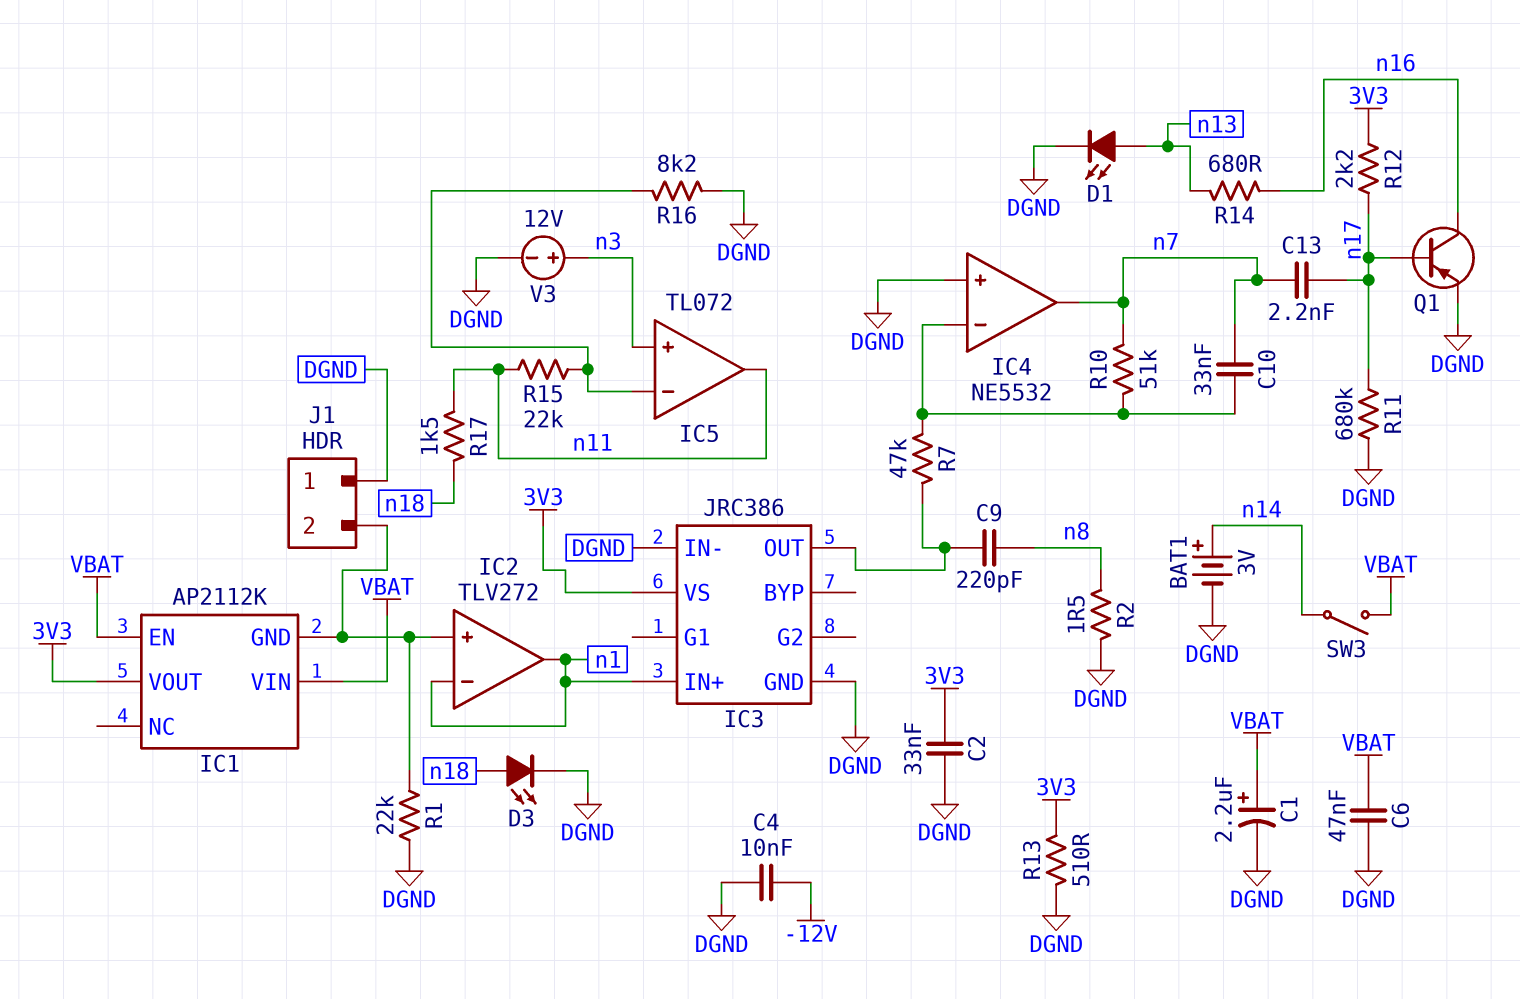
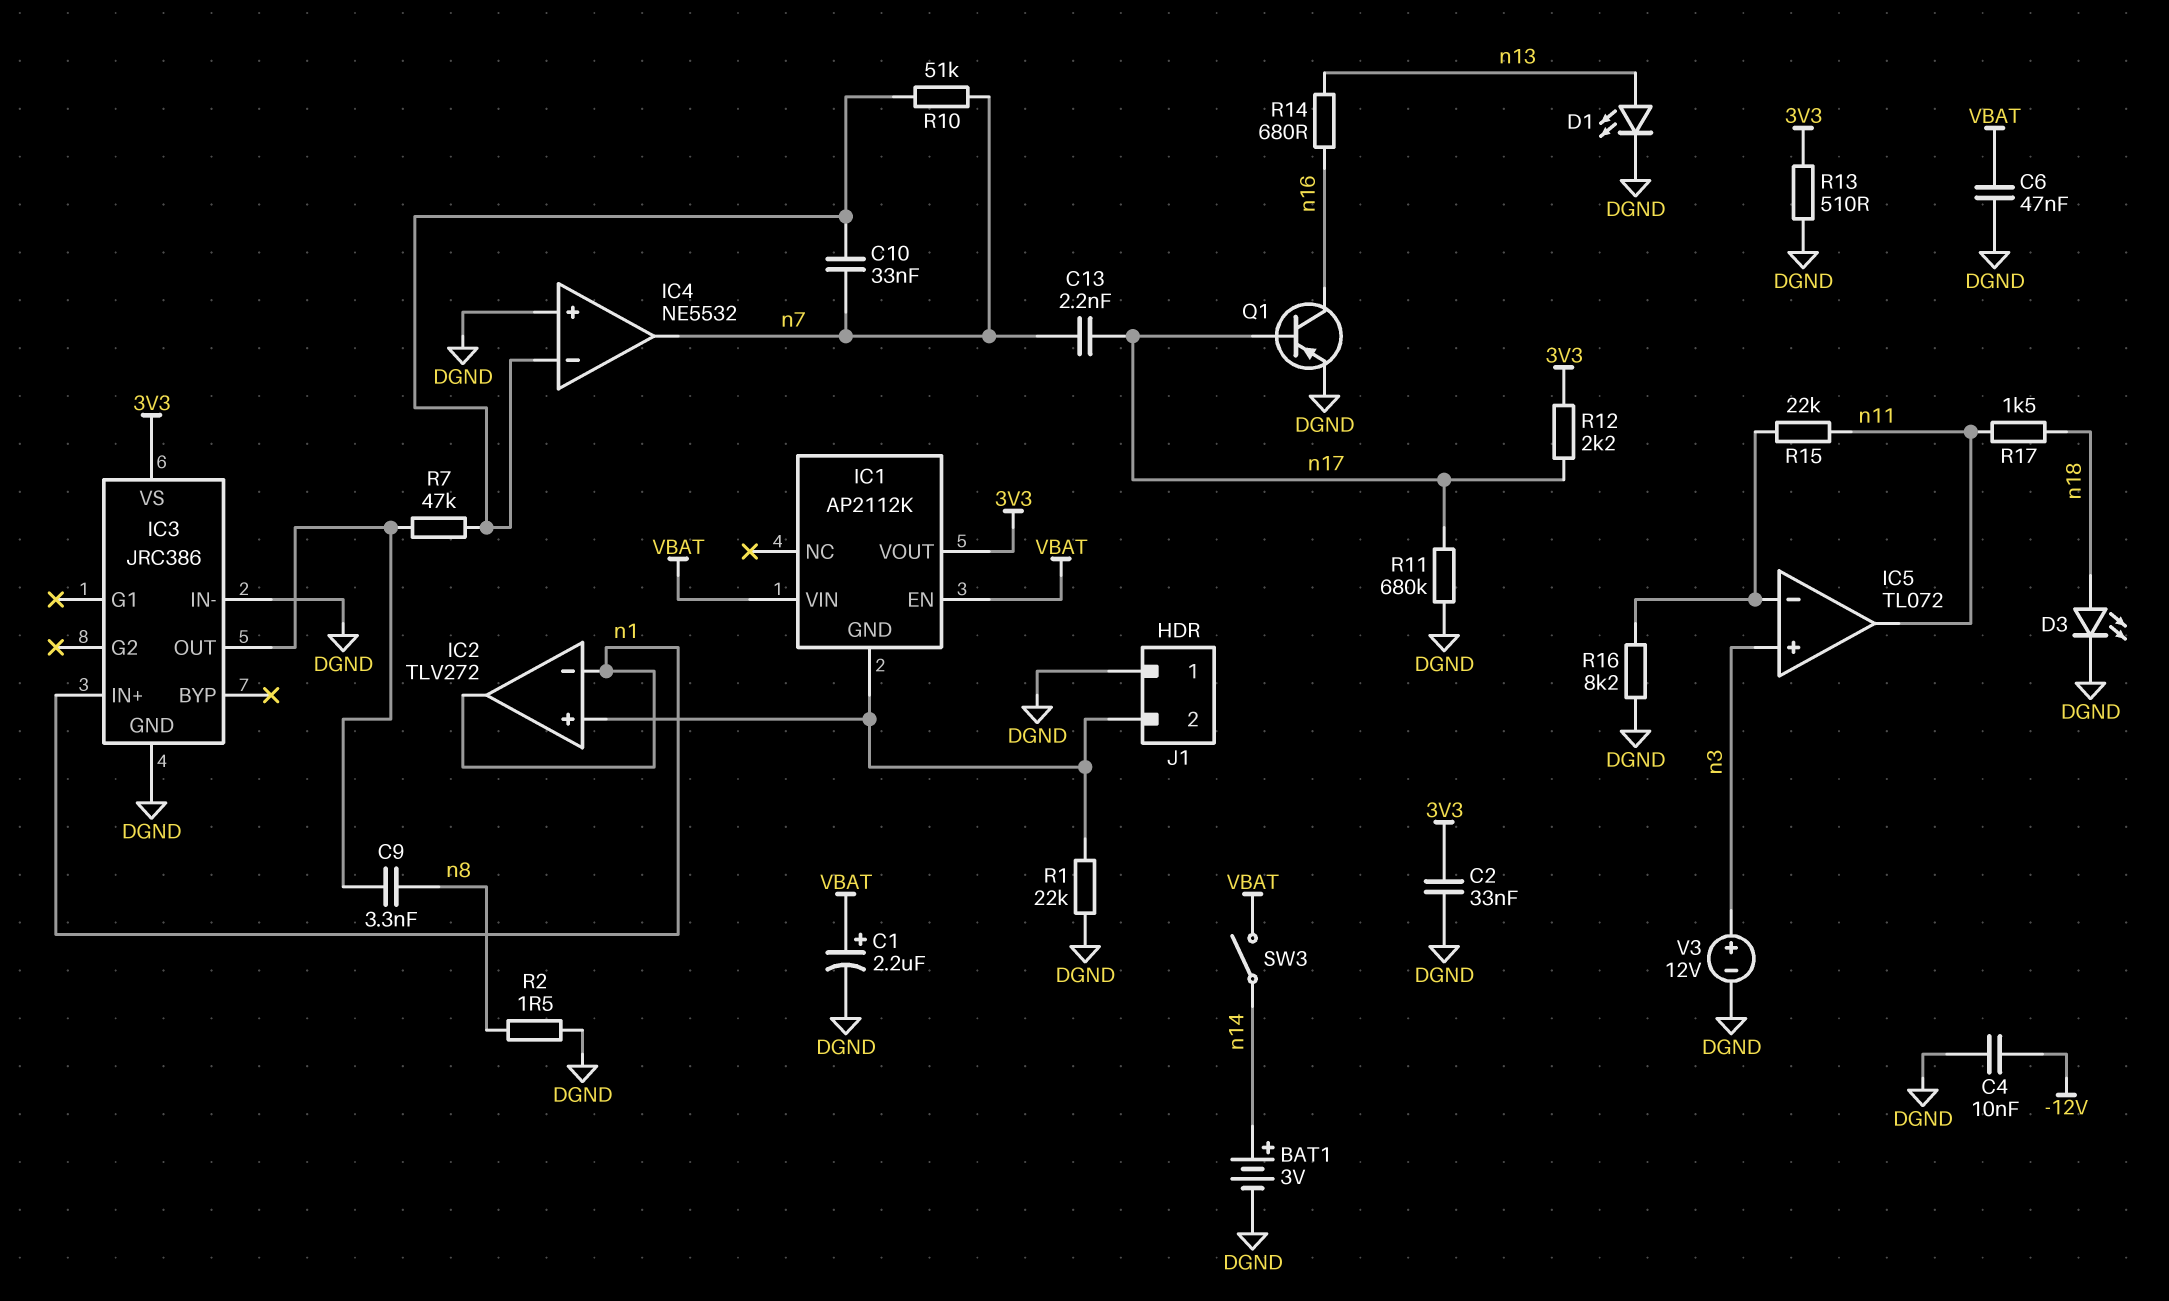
C9: 220pF (IC3/OUT, n8) -> 3.3nF (IC3/OUT, n8)

